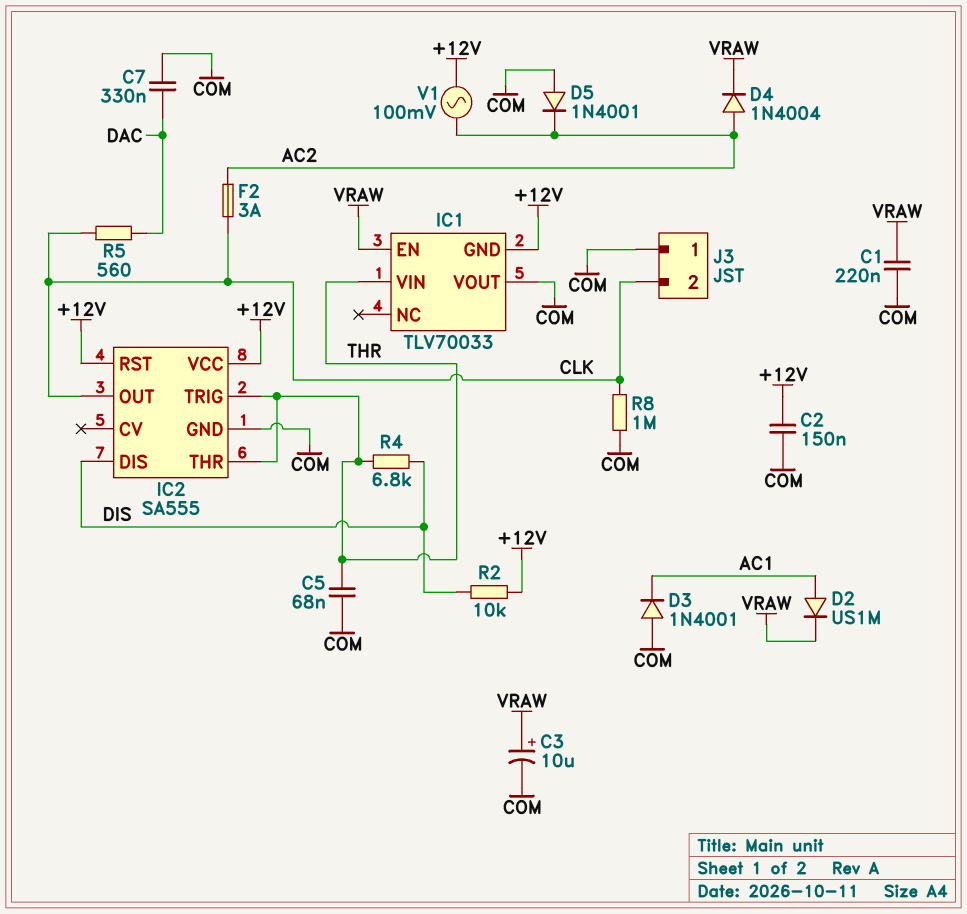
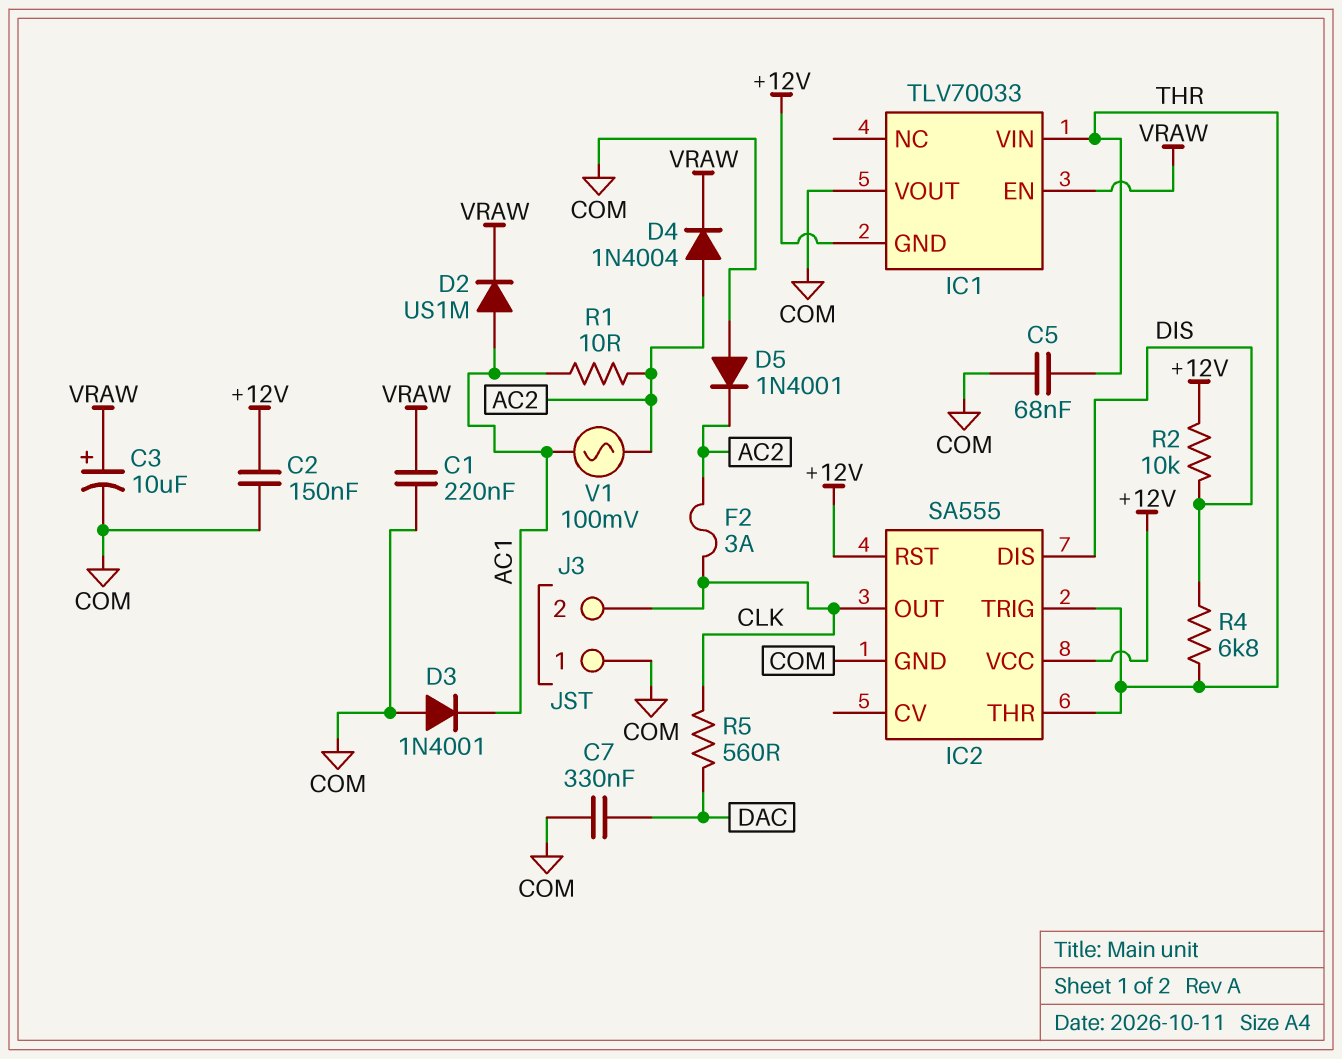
R1: none -> 10 (AC1, AC2)
R8: 1M (CLK, COM) -> none
V1: AC 100mV (+12V, AC2) -> AC 100mV (AC1, AC2)

